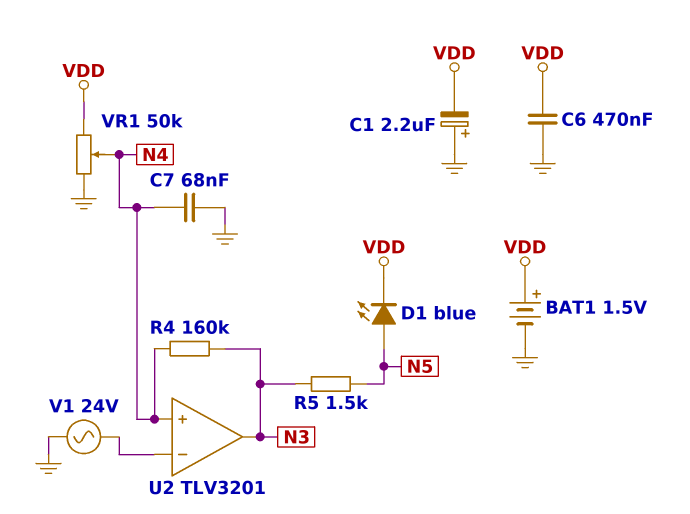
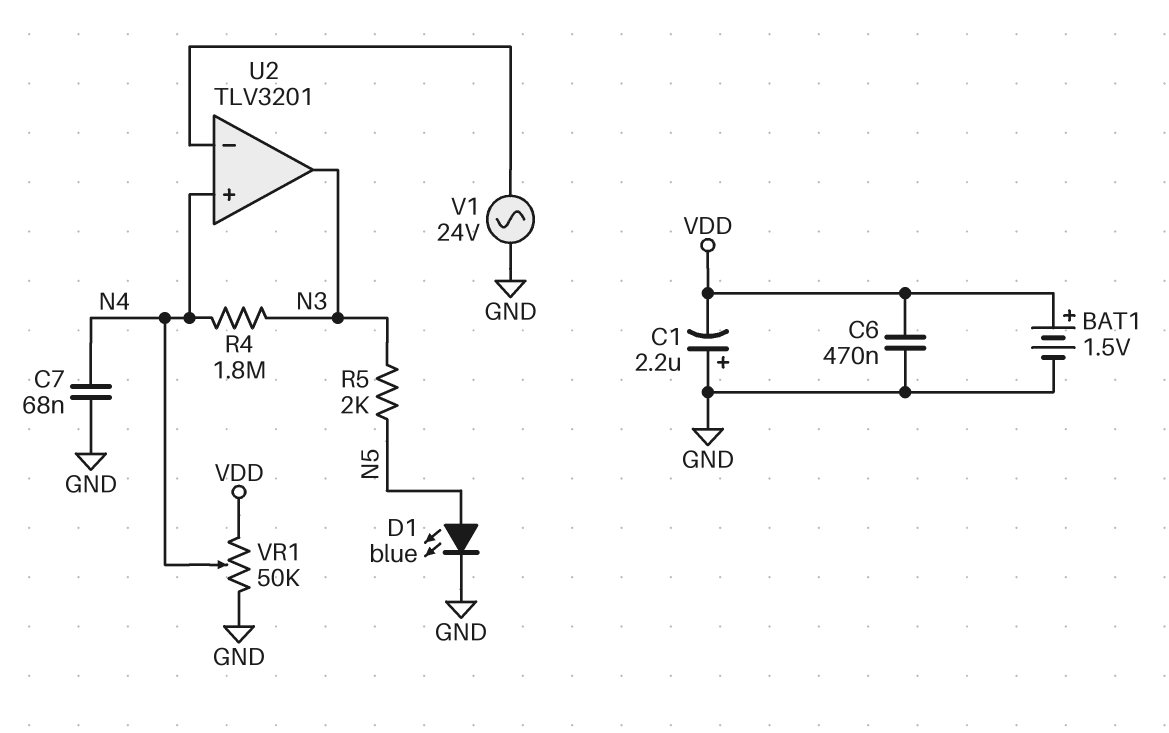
D1: LED blue (A N5, K VDD) -> LED blue (A N5, K GND)
R4: 160k (N3, N4) -> 1.8M (N3, N4)
R5: 1.5k (N3, N5) -> 2k (N3, N5)

